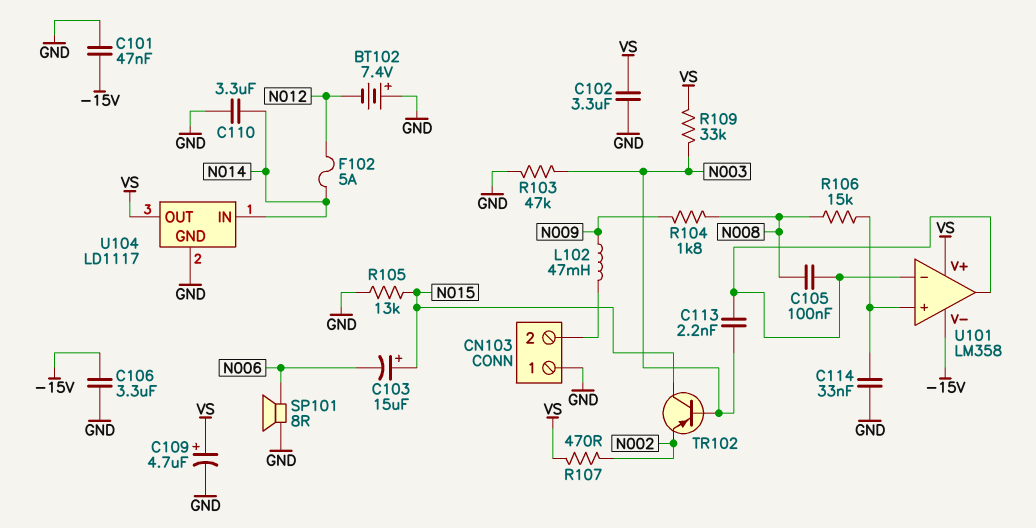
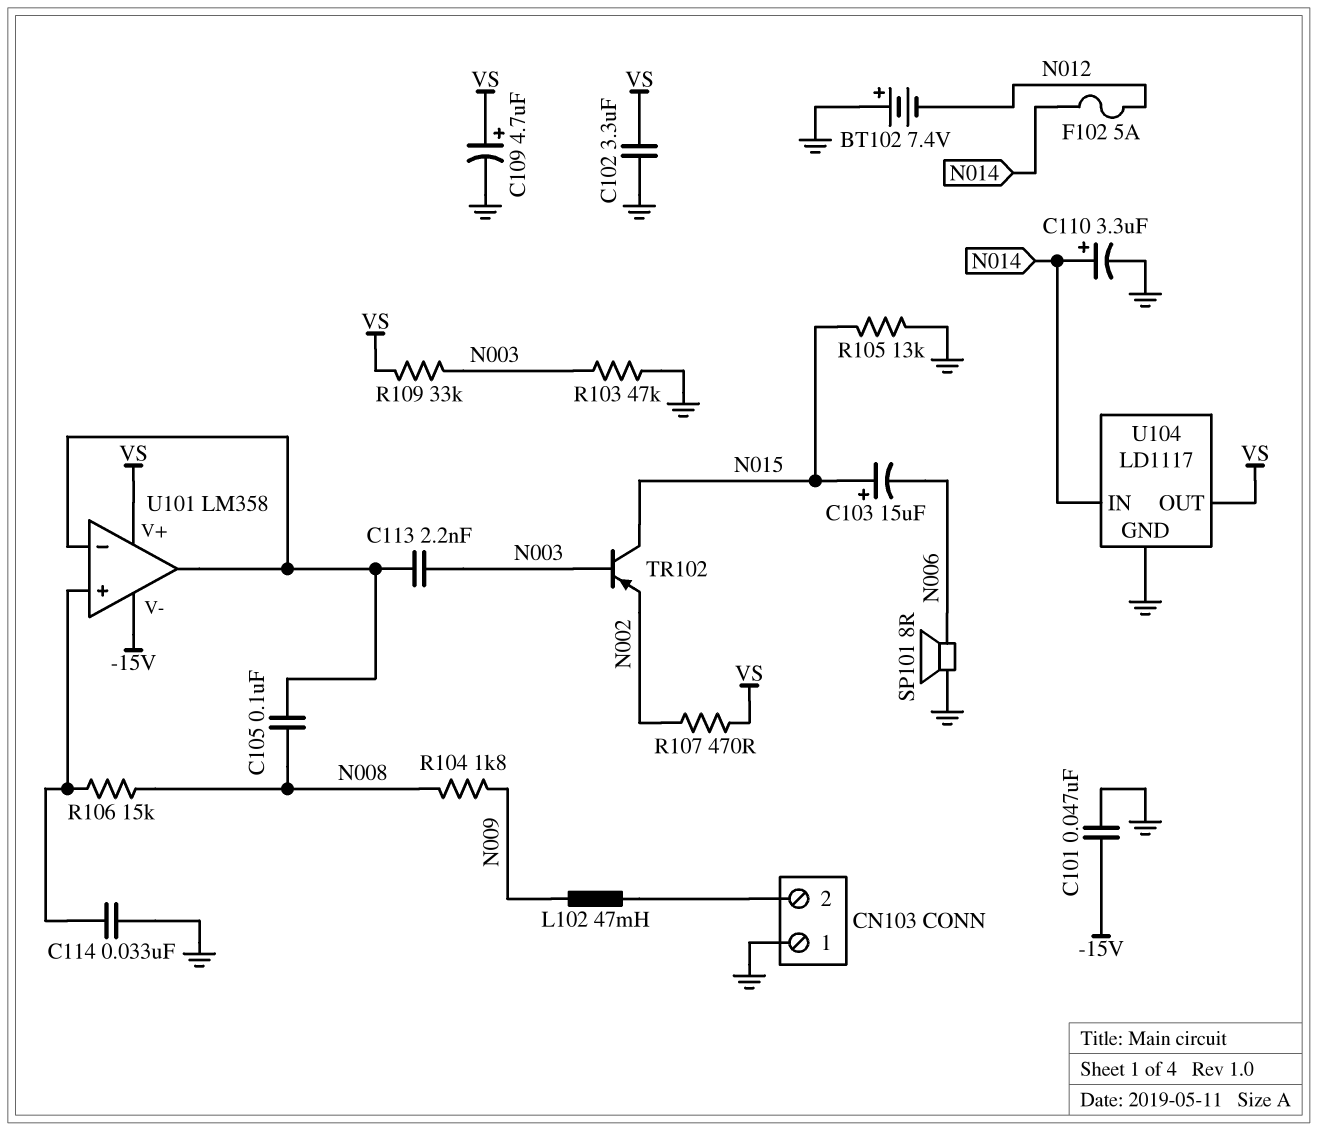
C106: 3.3uF (-15V, GND) -> none
C110: 3.3uF (GND, N014) -> 3.3uF (plus N014, minus GND)

